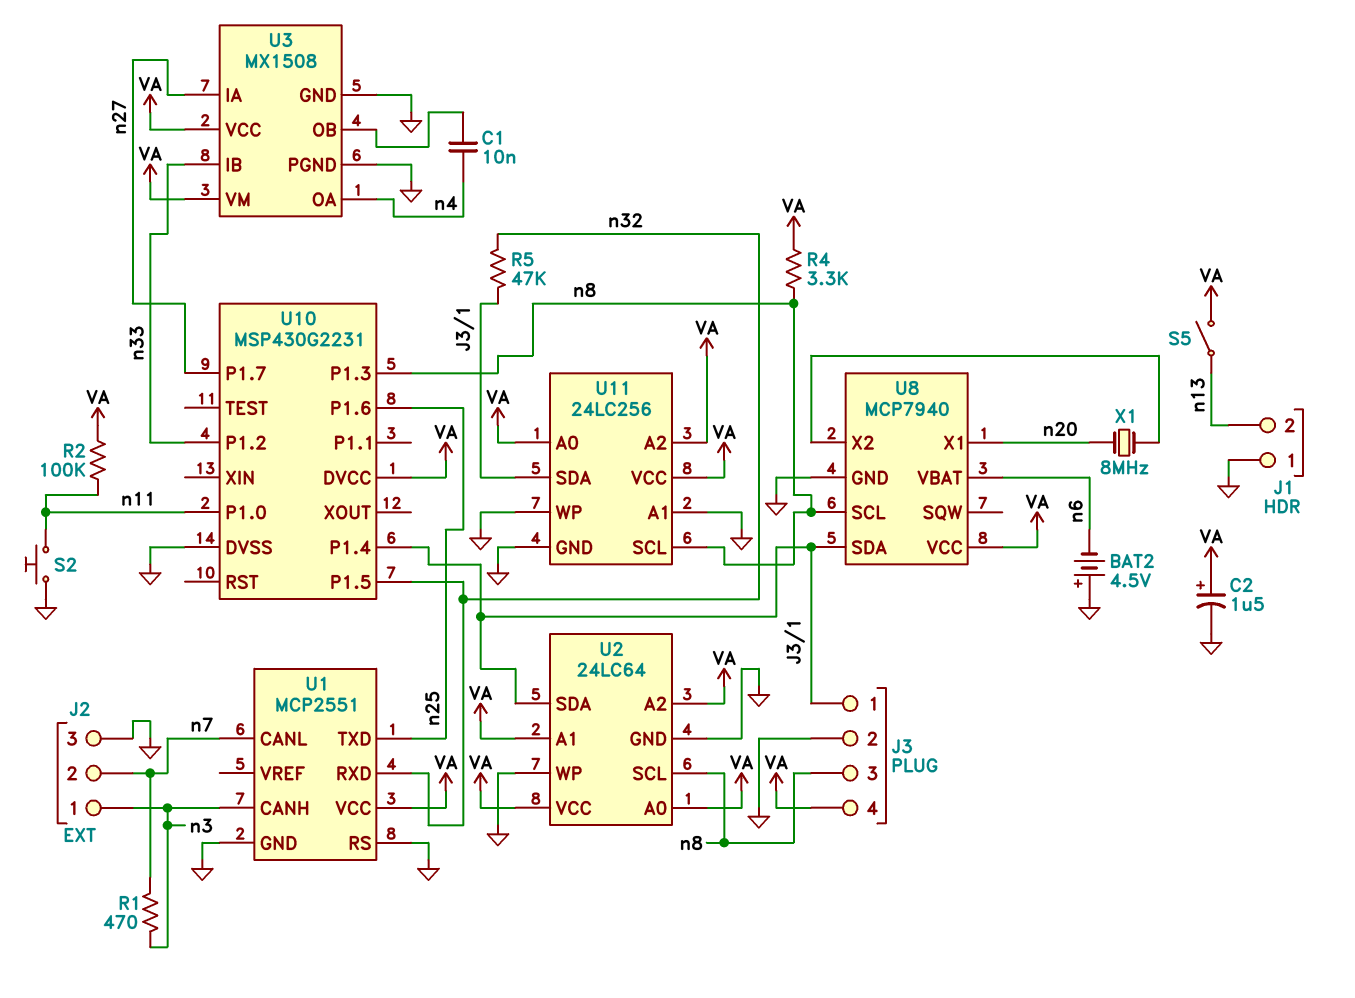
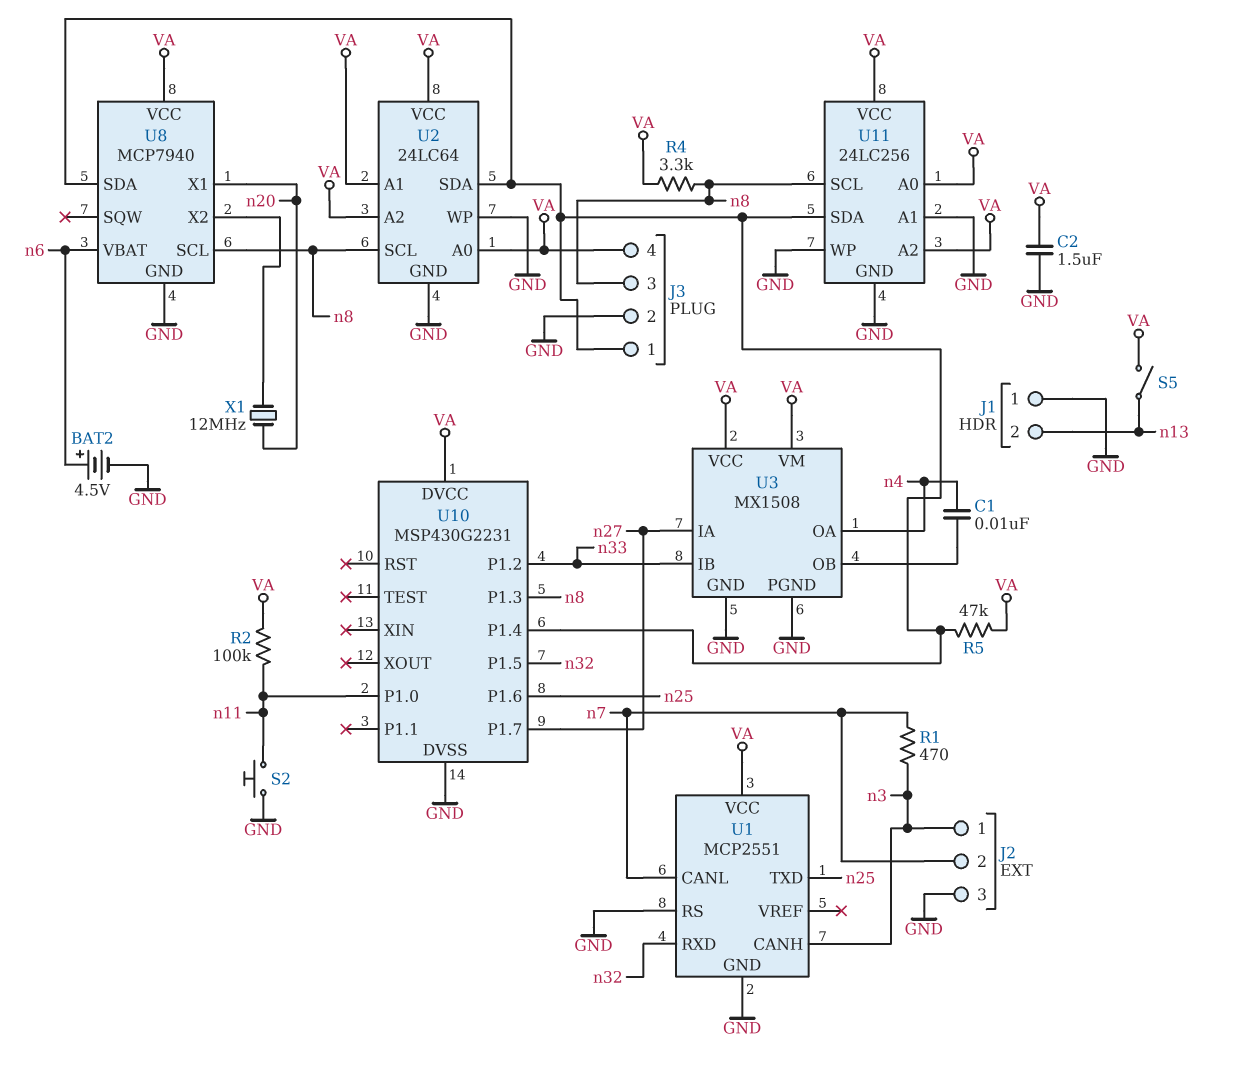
BAT2: 4.5V (plus GND, minus n6) -> 4.5V (plus n6, minus GND)
C2: 1.5uF (plus VA, minus GND) -> 1.5uF (GND, VA)
R5: 47k (J3/1, n32) -> 47k (J3/1, VA)
X1: 8MHz (U8/X2, n20) -> 12MHz (U8/X2, n20)

